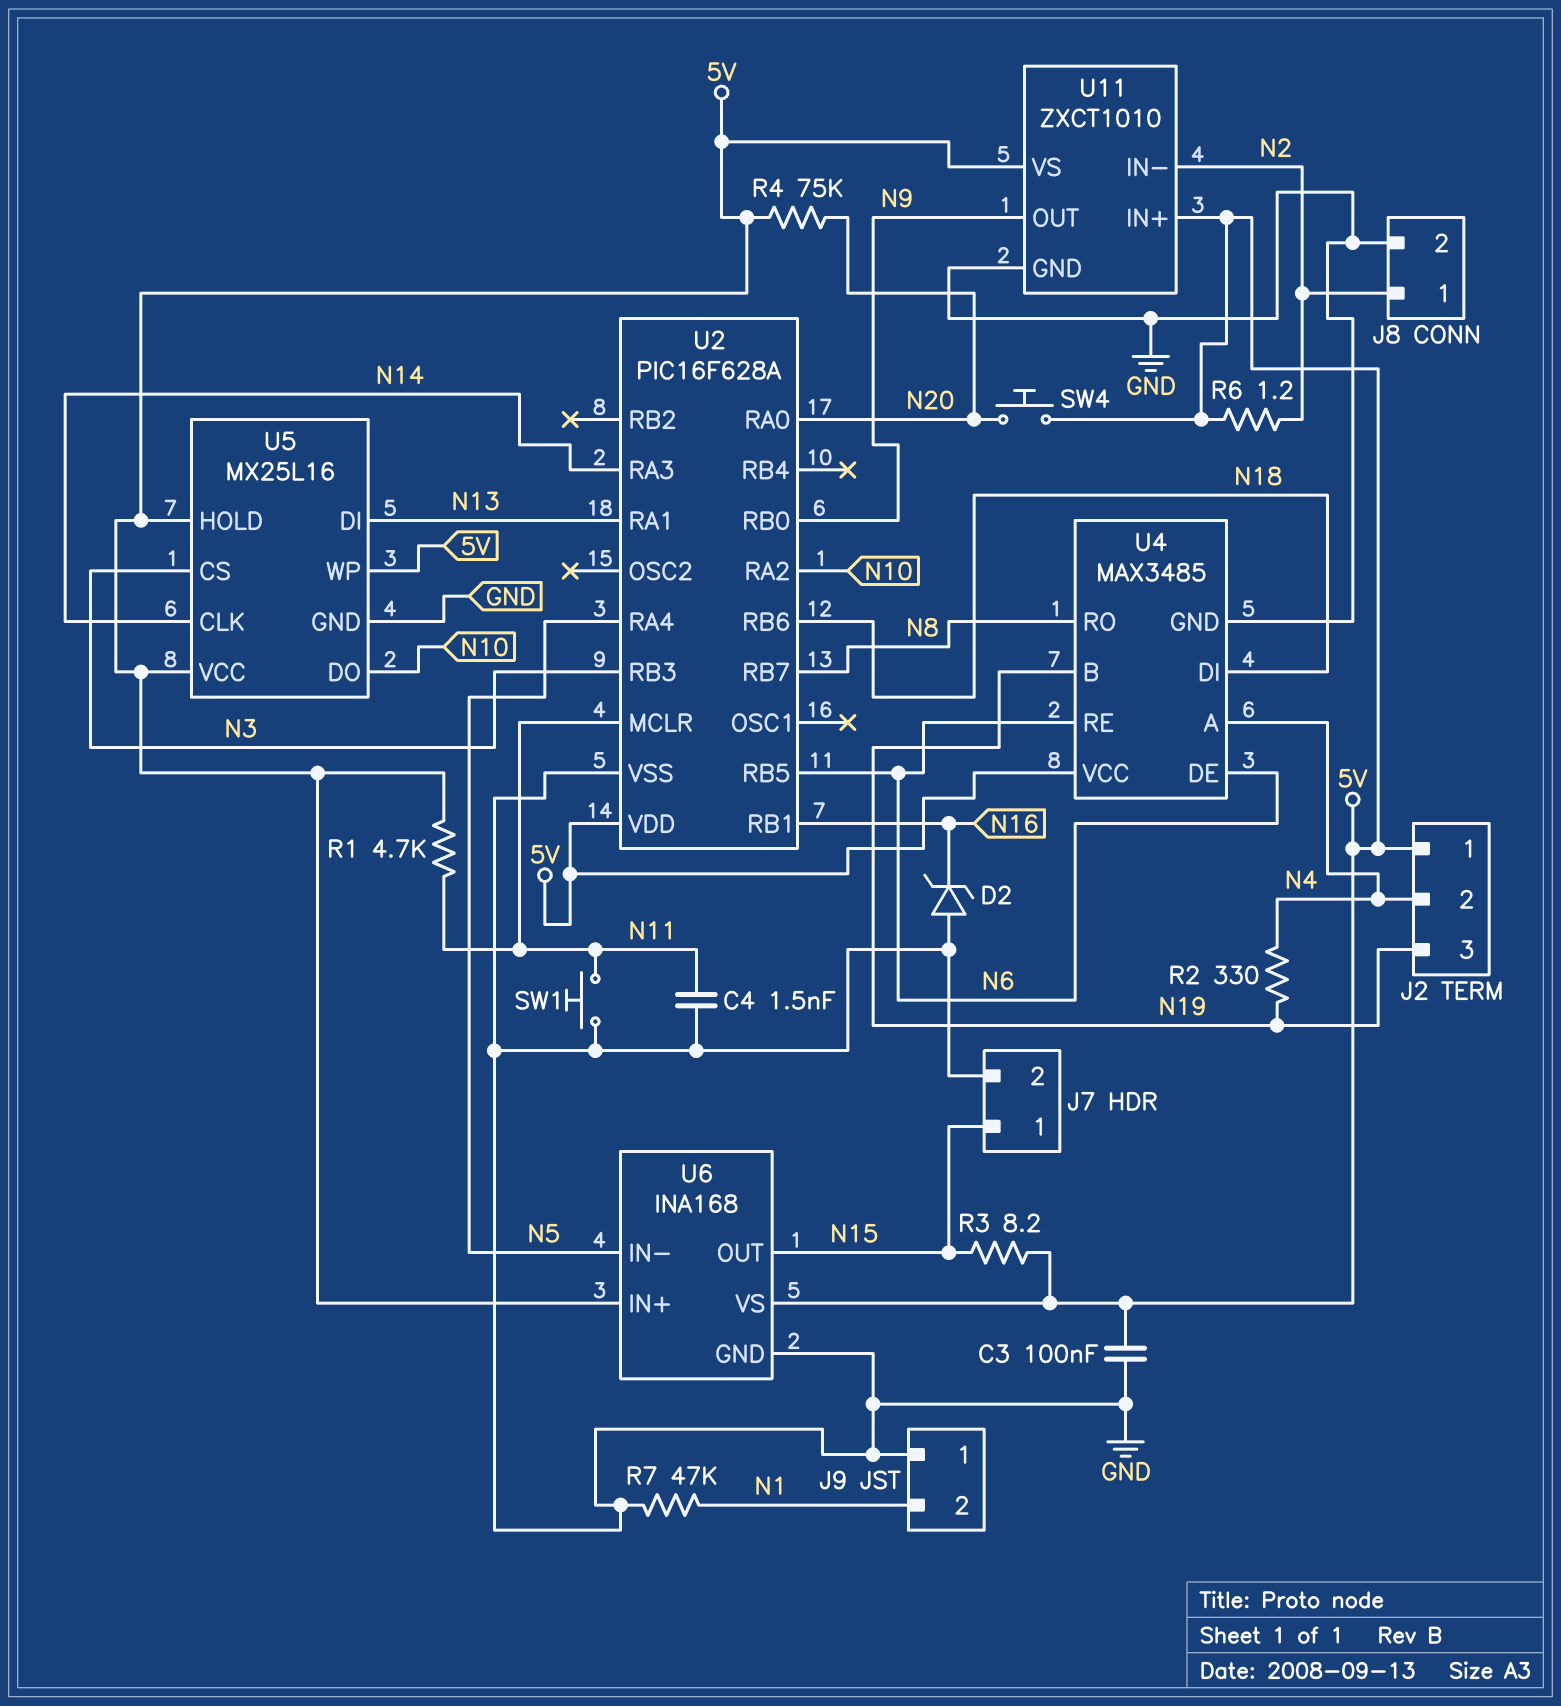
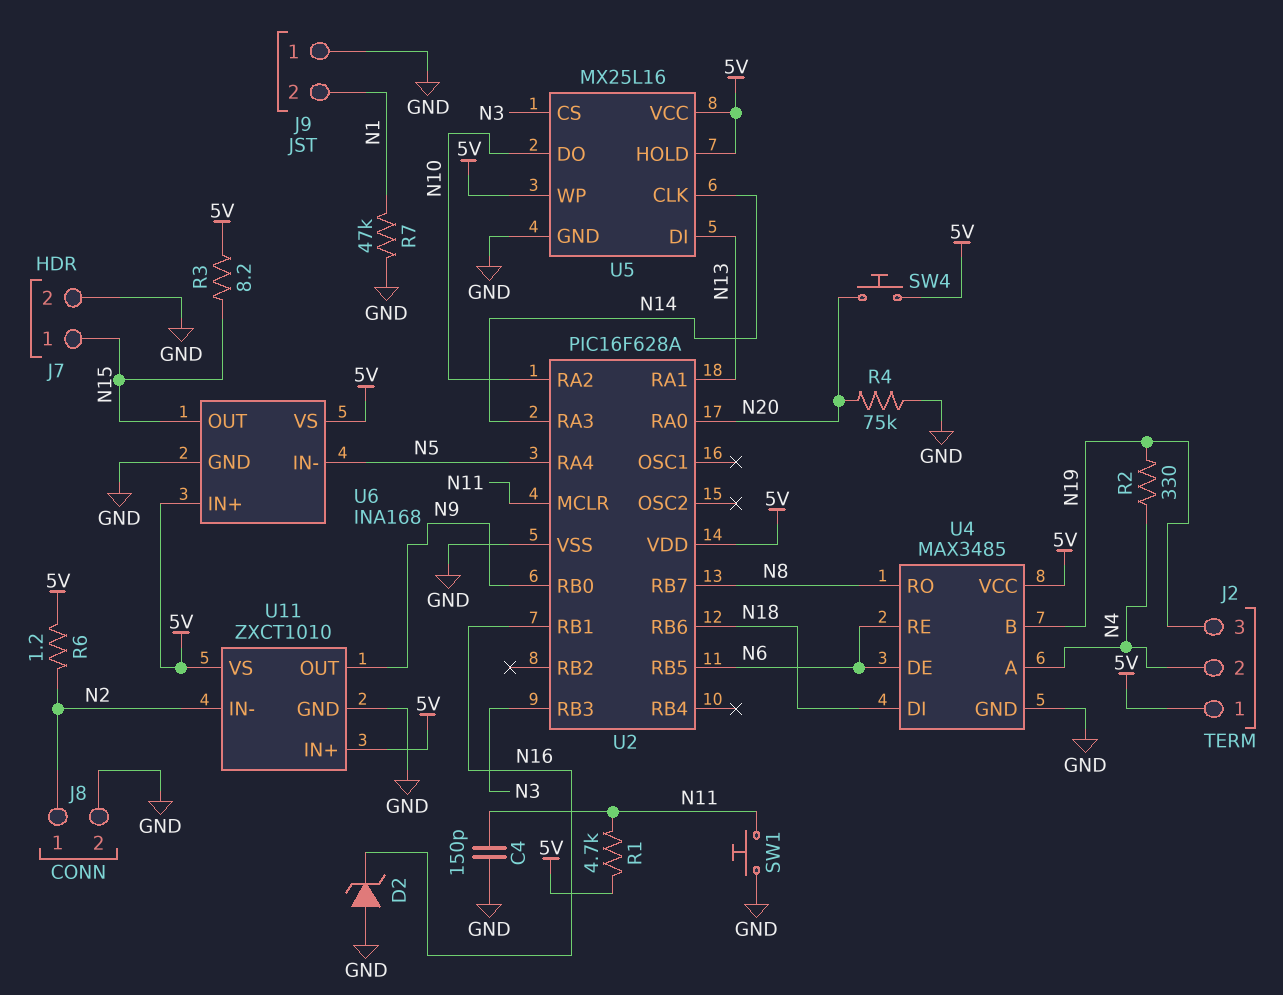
C3: 100nF (5V, GND) -> none
C4: 1.5nF (GND, N11) -> 150pF (GND, N11)
R4: 75k (5V, N20) -> 75k (GND, N20)

